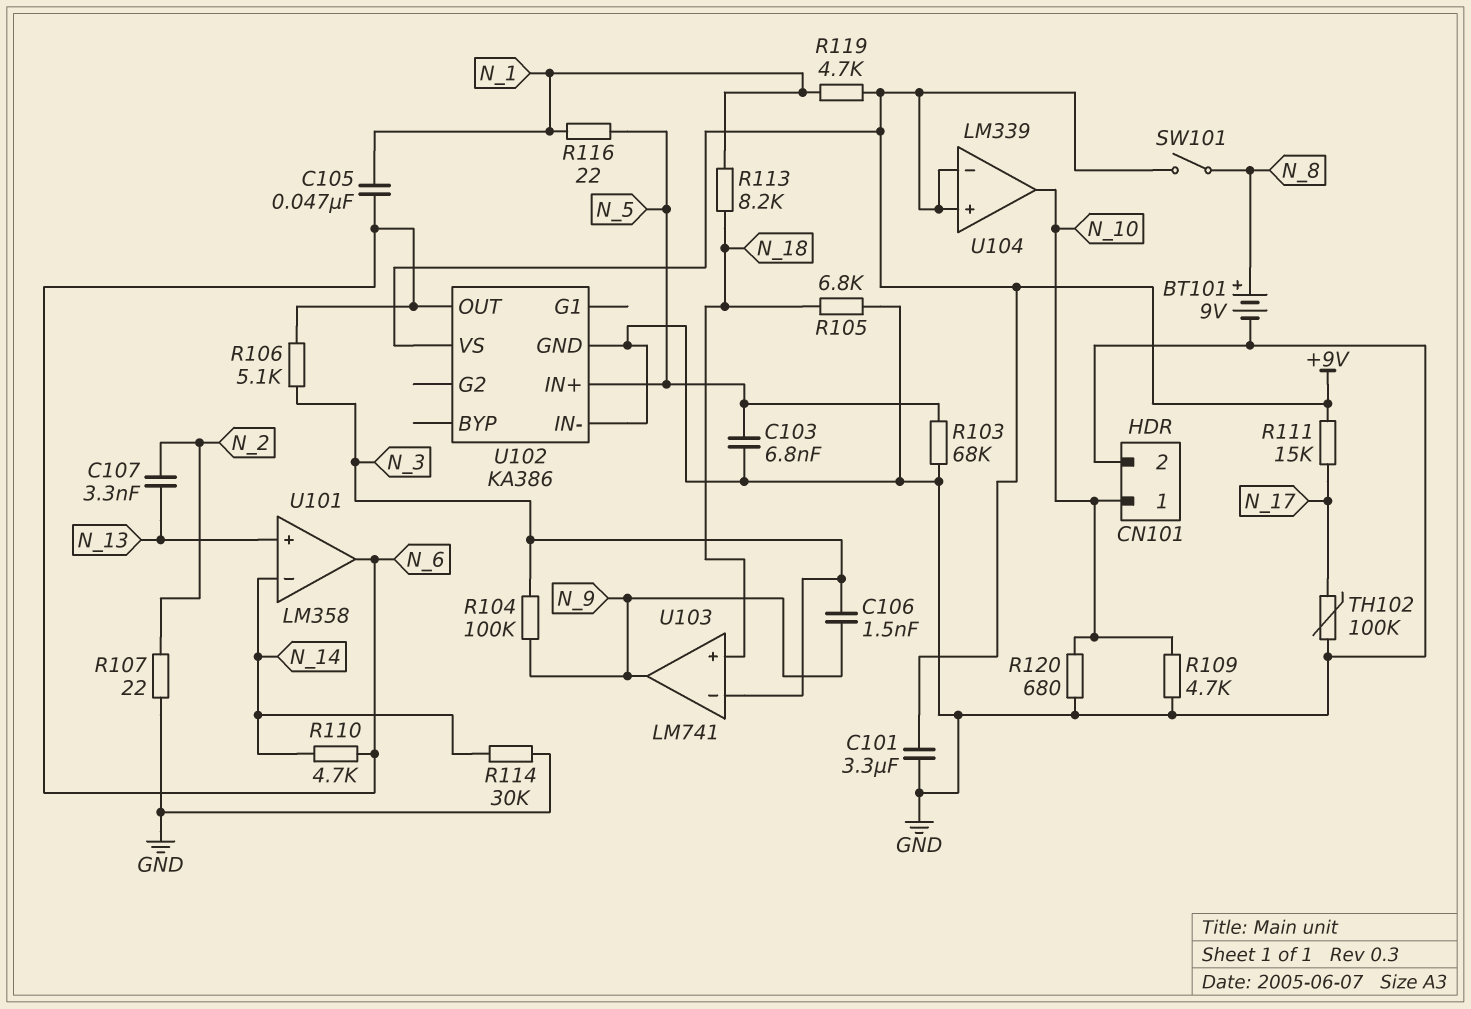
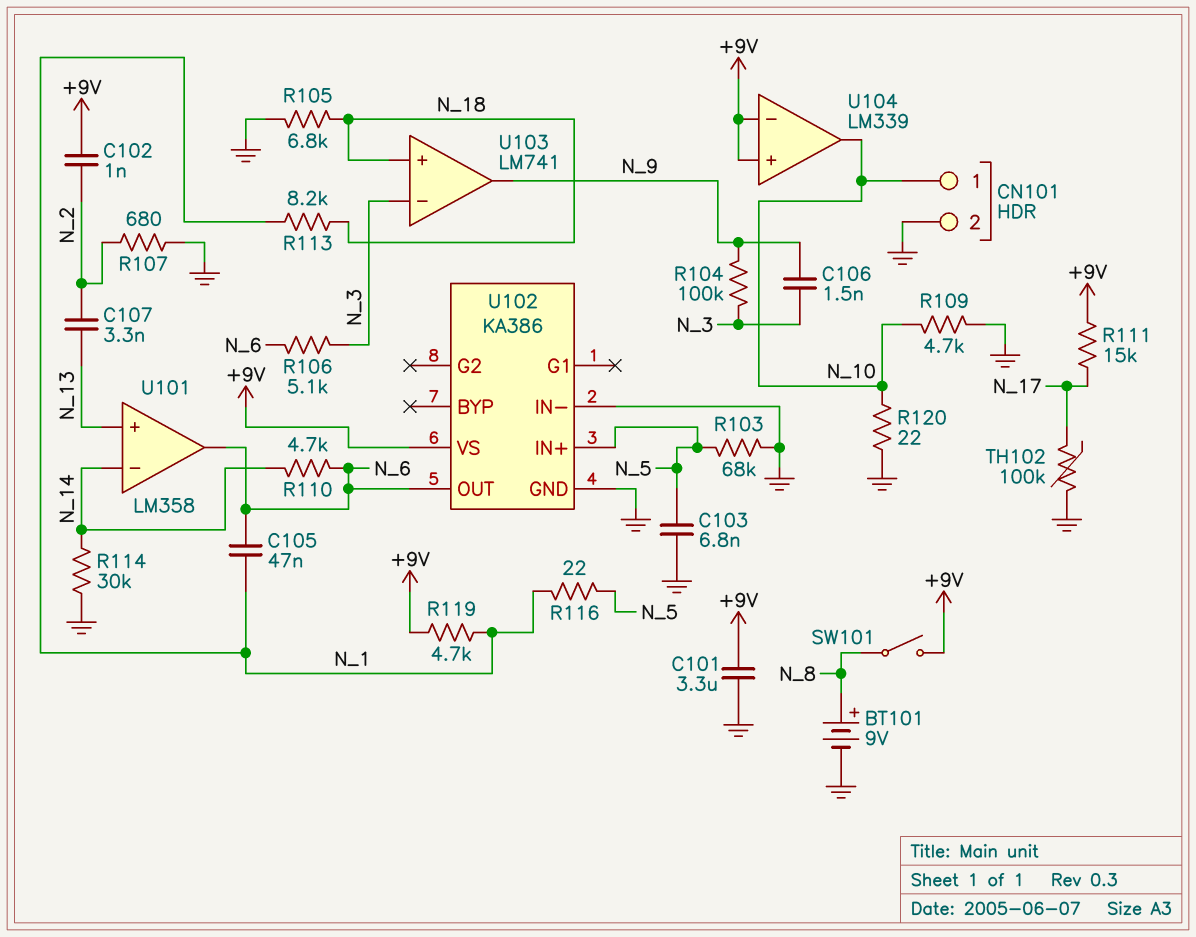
C102: none -> 1nF (+9V, N_2)
R107: 22 (GND, N_2) -> 680 (GND, N_2)
R120: 680 (GND, N_10) -> 22 (GND, N_10)

